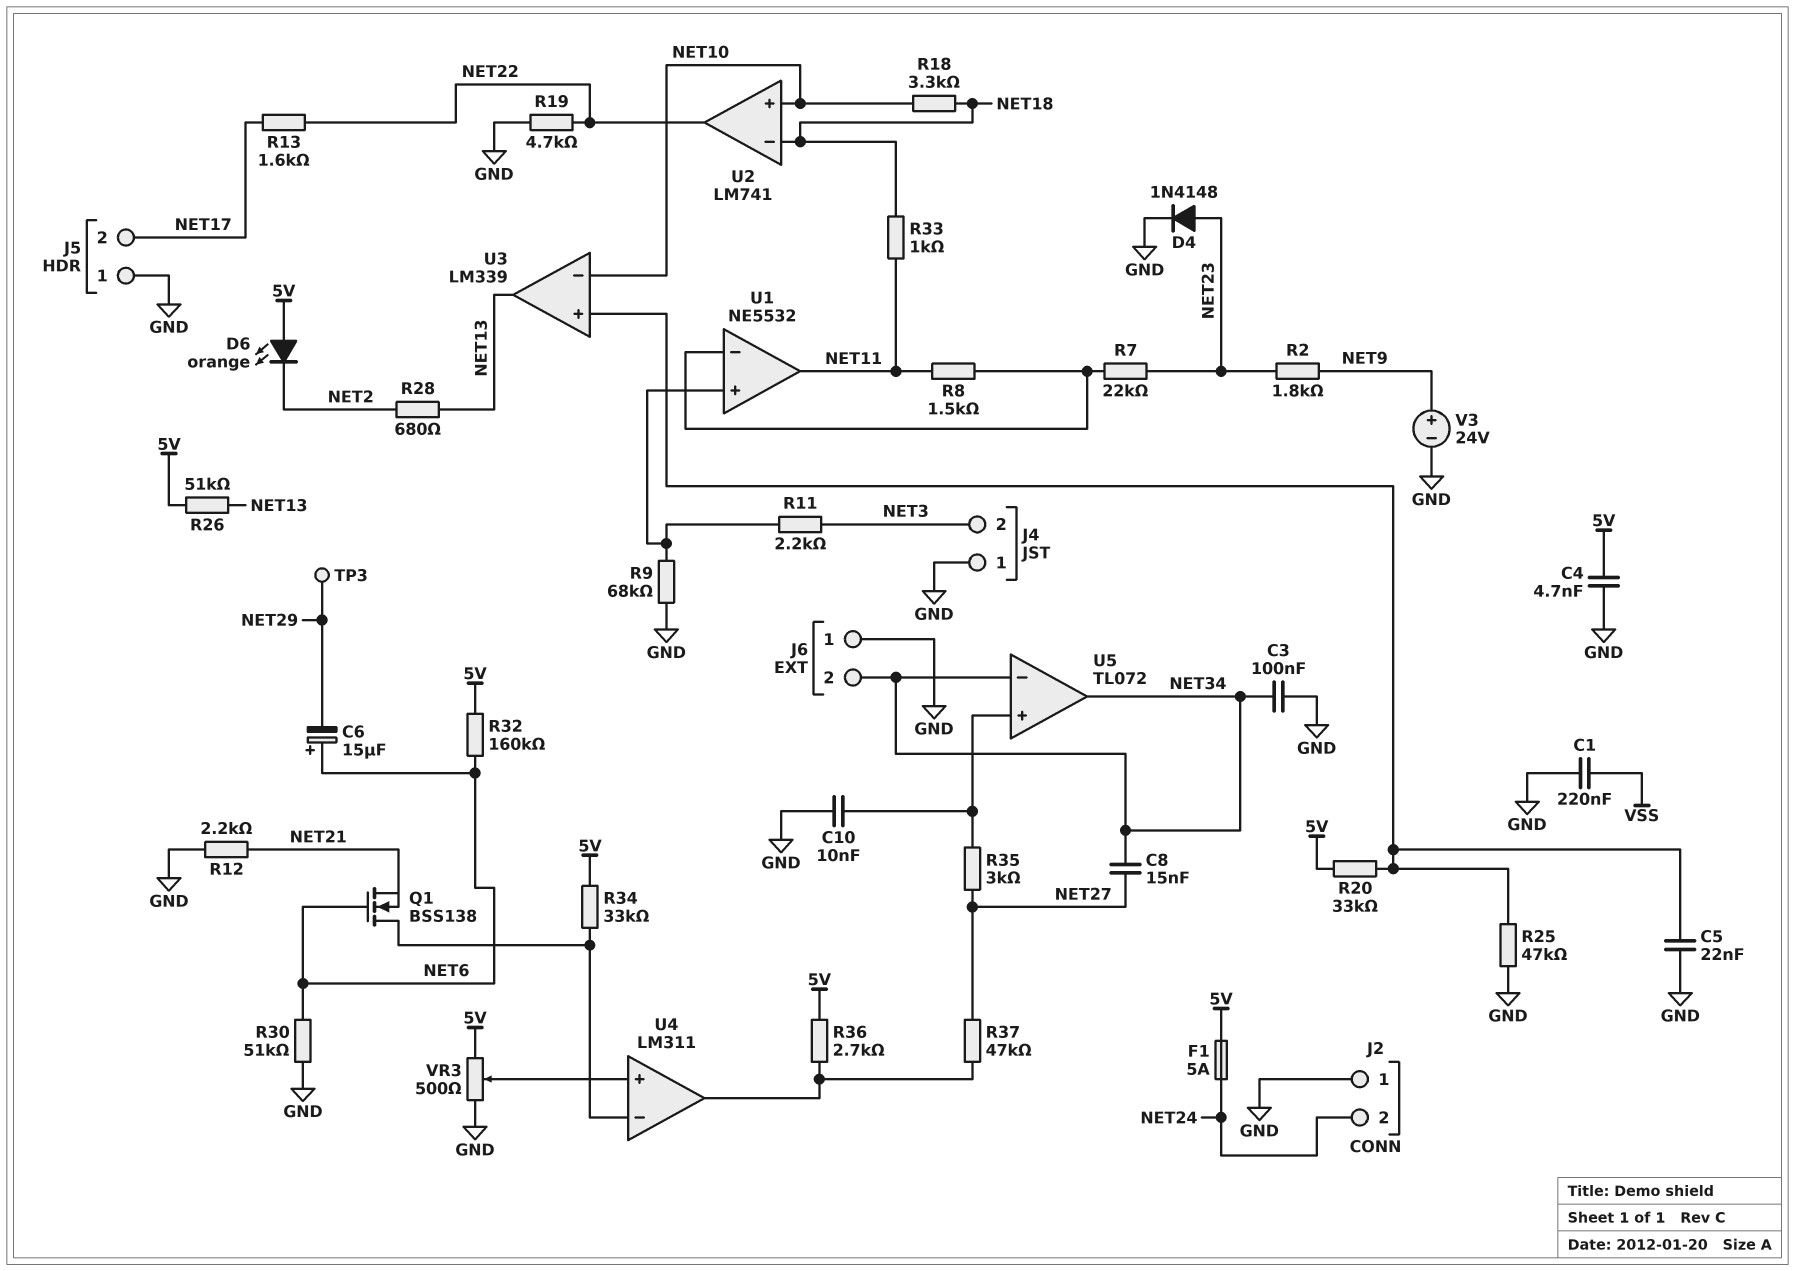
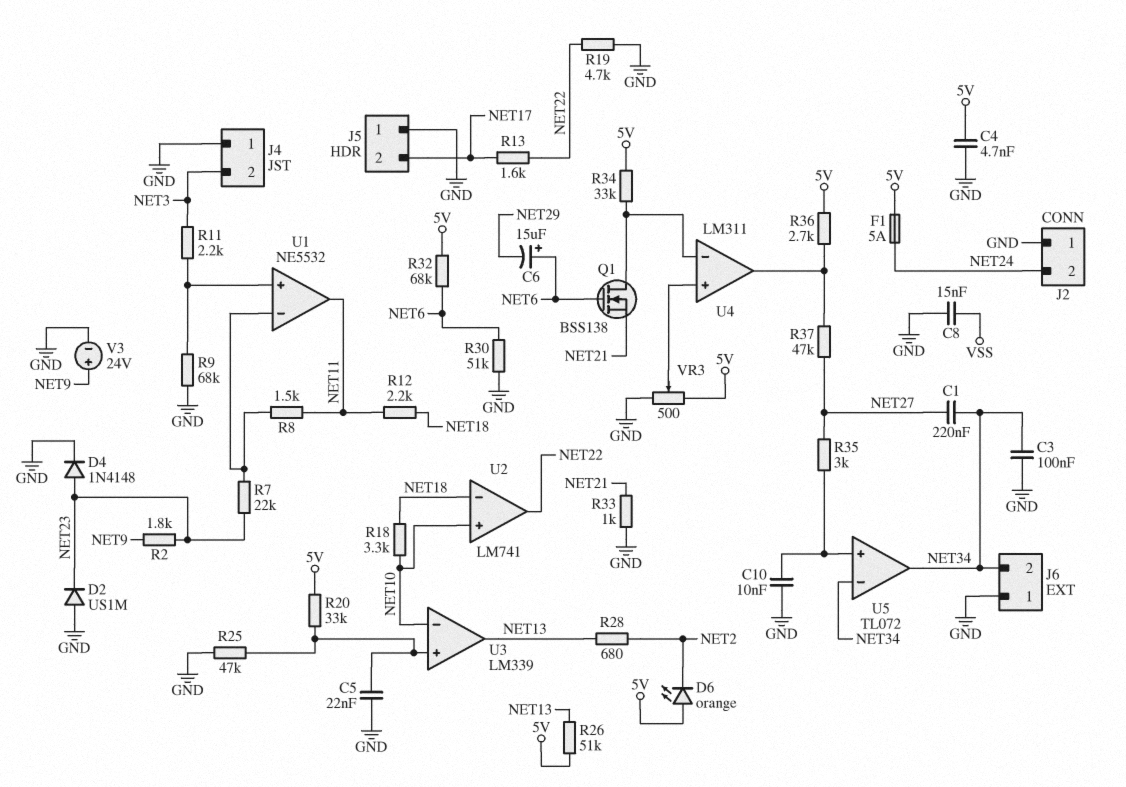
C1: 220nF (GND, VSS) -> 220nF (NET27, NET34)
C8: 15nF (NET27, NET34) -> 15nF (GND, VSS)
D2: none -> diode US1M (A GND, K NET23)
R12: 2.2k (GND, NET21) -> 2.2k (NET11, NET18)
R32: 160k (5V, NET6) -> 68k (5V, NET6)
R33: 1k (NET11, NET18) -> 1k (GND, NET21)
TP3: test point (NET29) -> none

